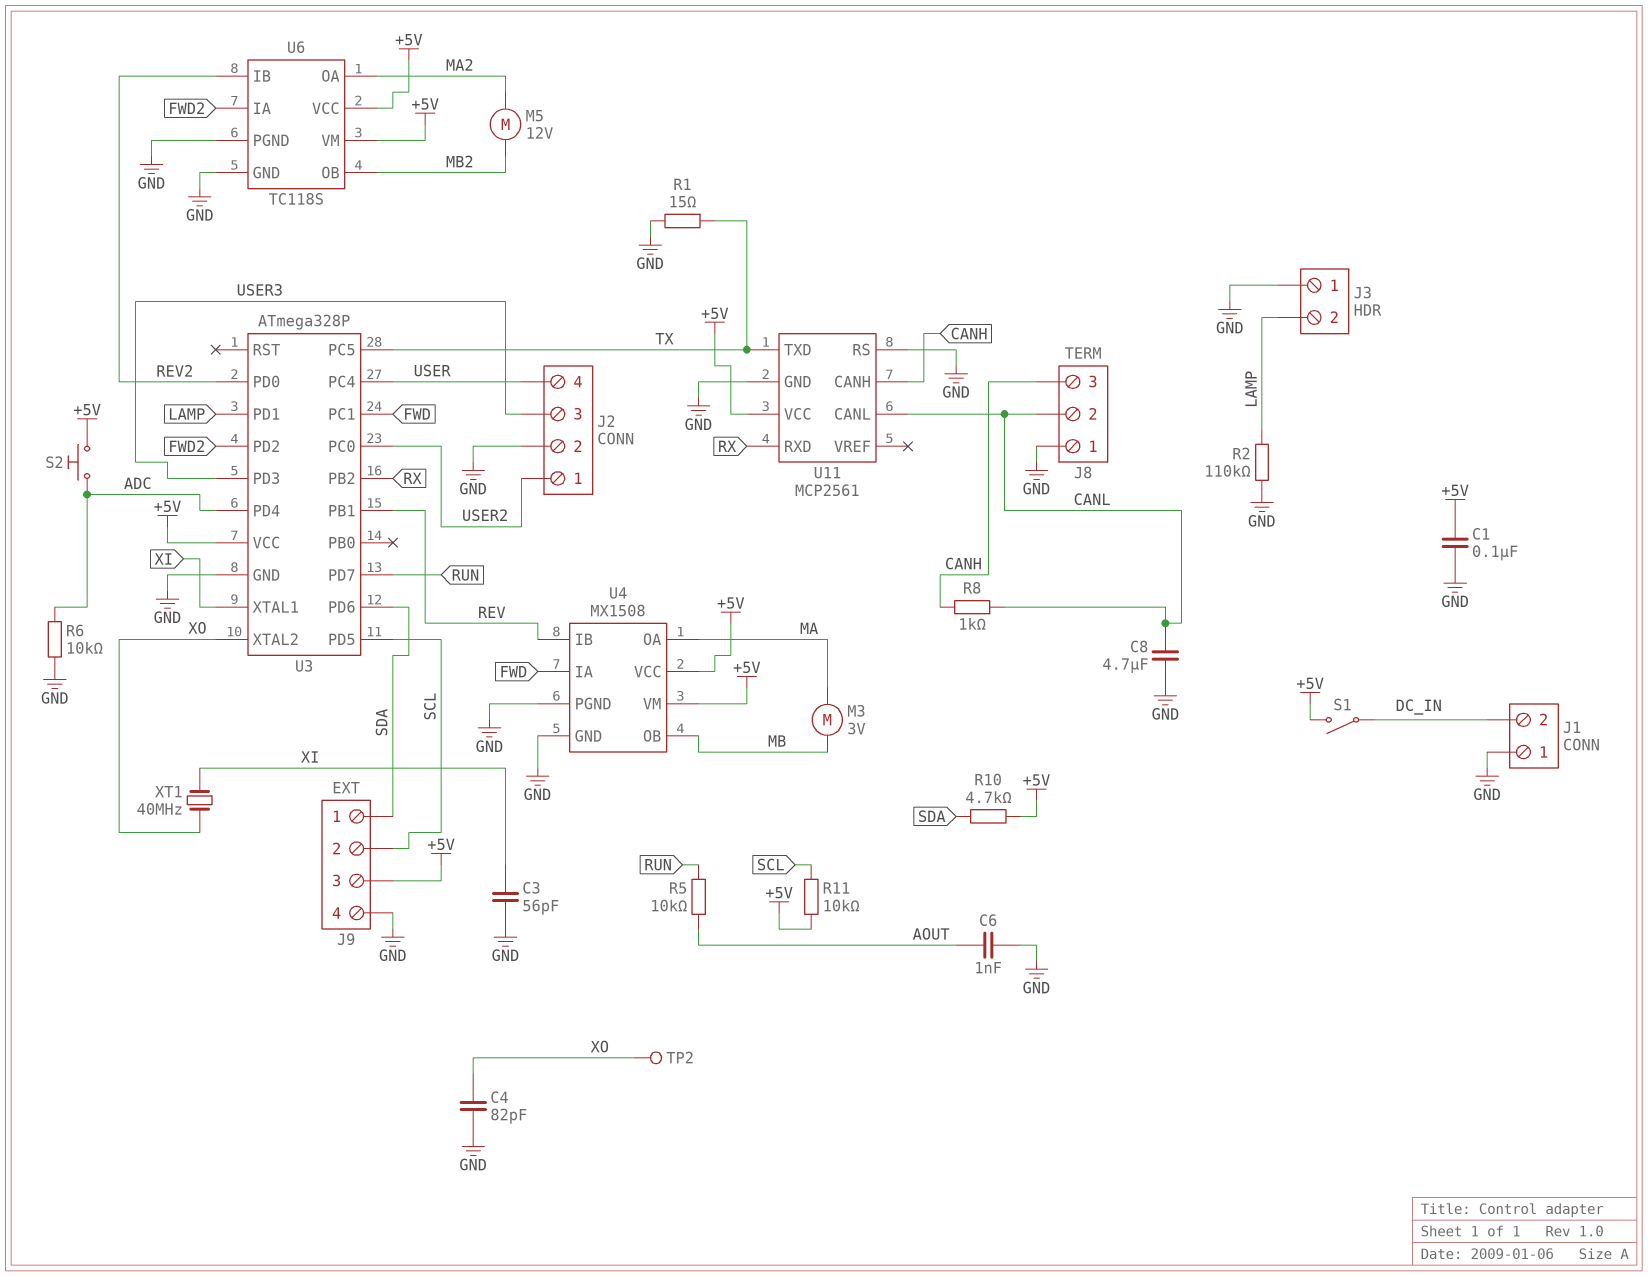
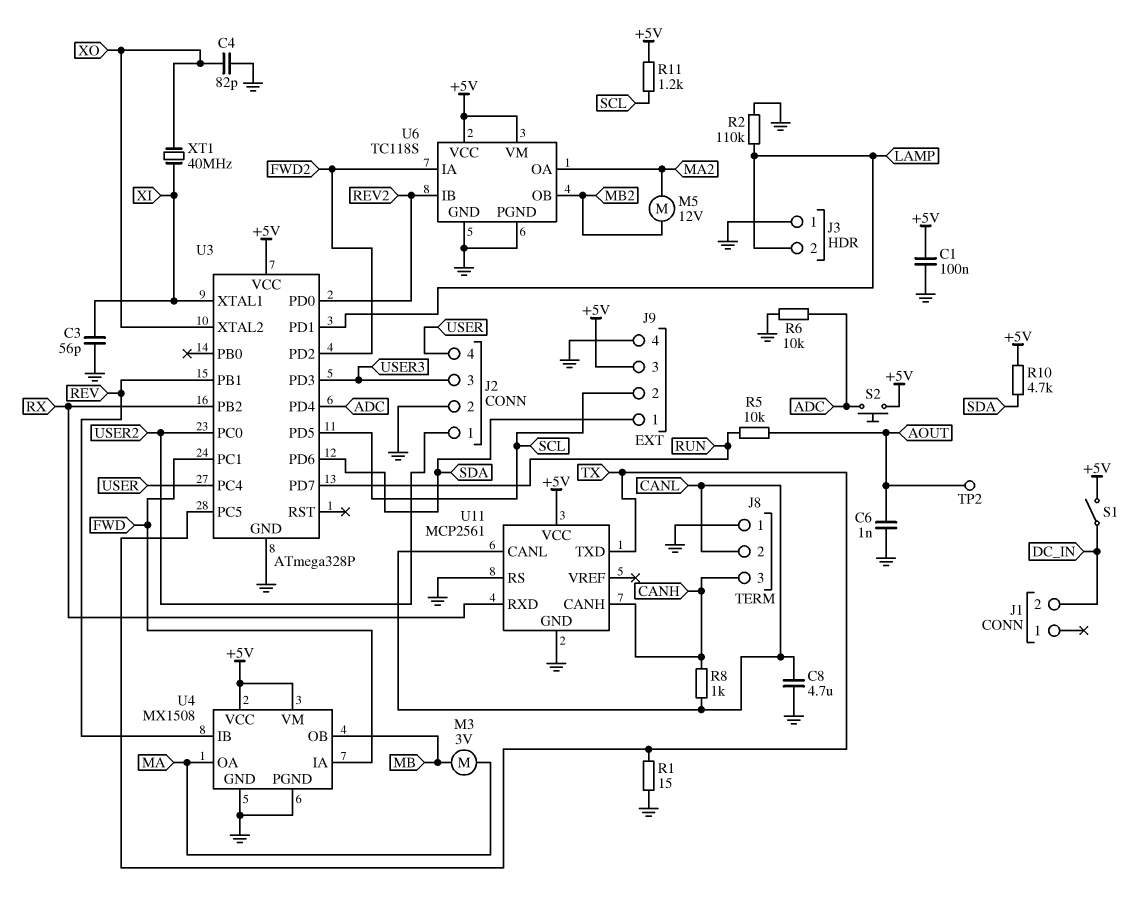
J1 pin 1: GND -> none
R11: 10k (+5V, SCL) -> 1.2k (+5V, SCL)
TP2: test point (XO) -> test point (AOUT)

